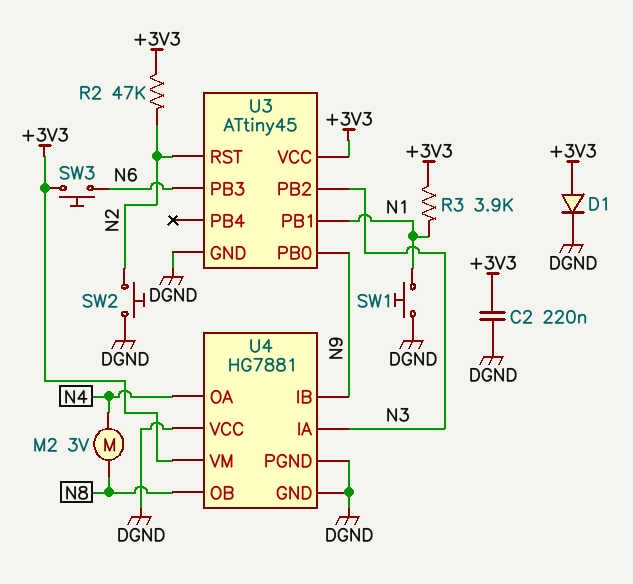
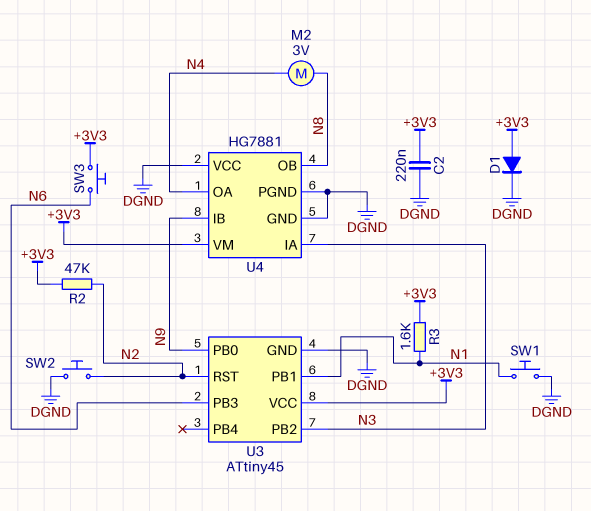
R3: 3.9k (+3V3, N1) -> 1.6k (+3V3, N1)

